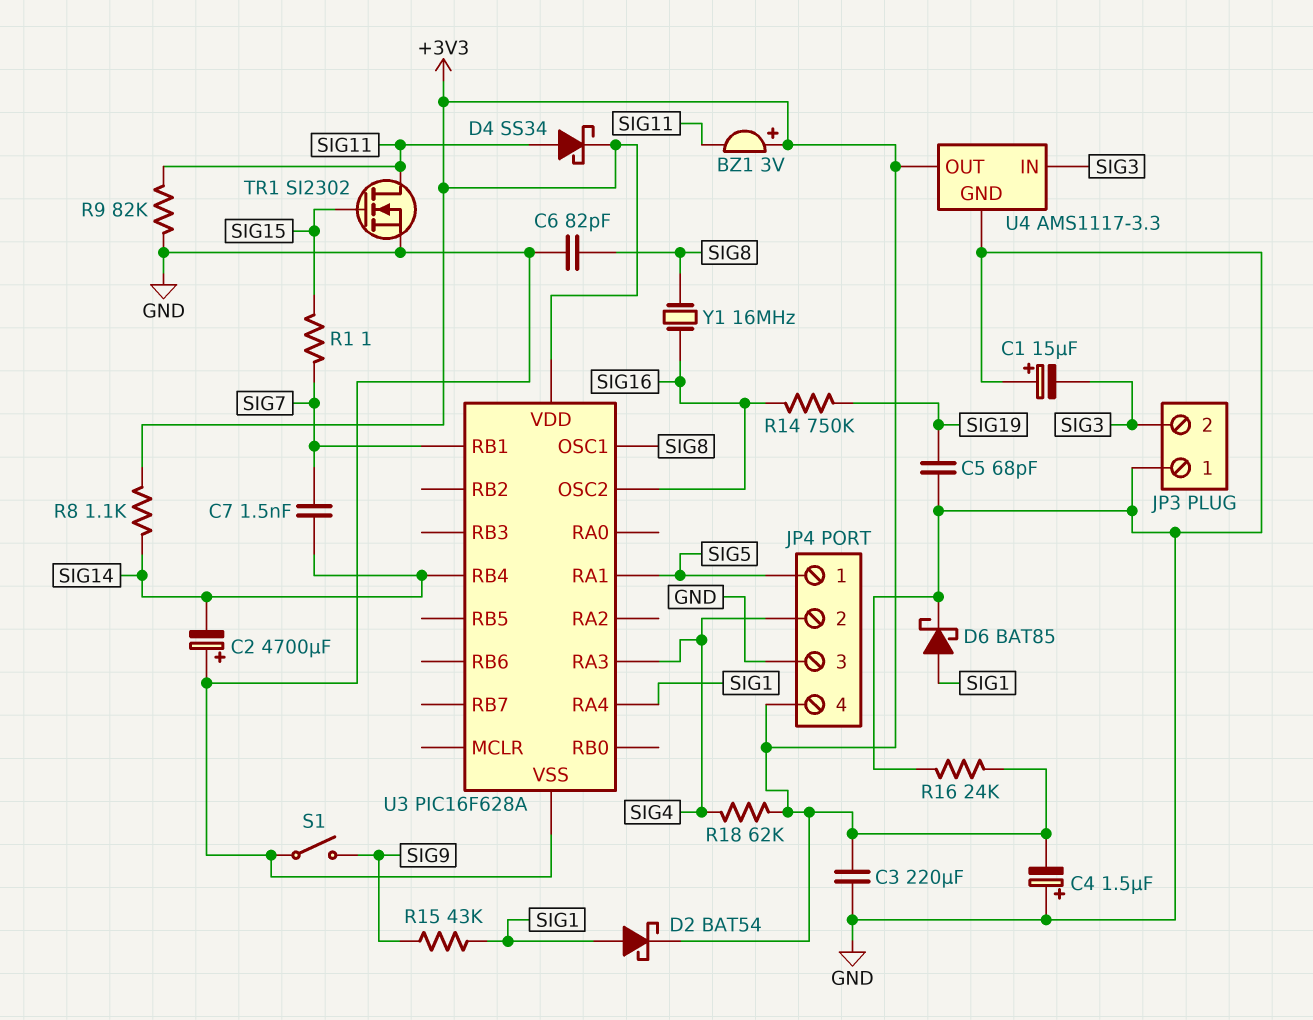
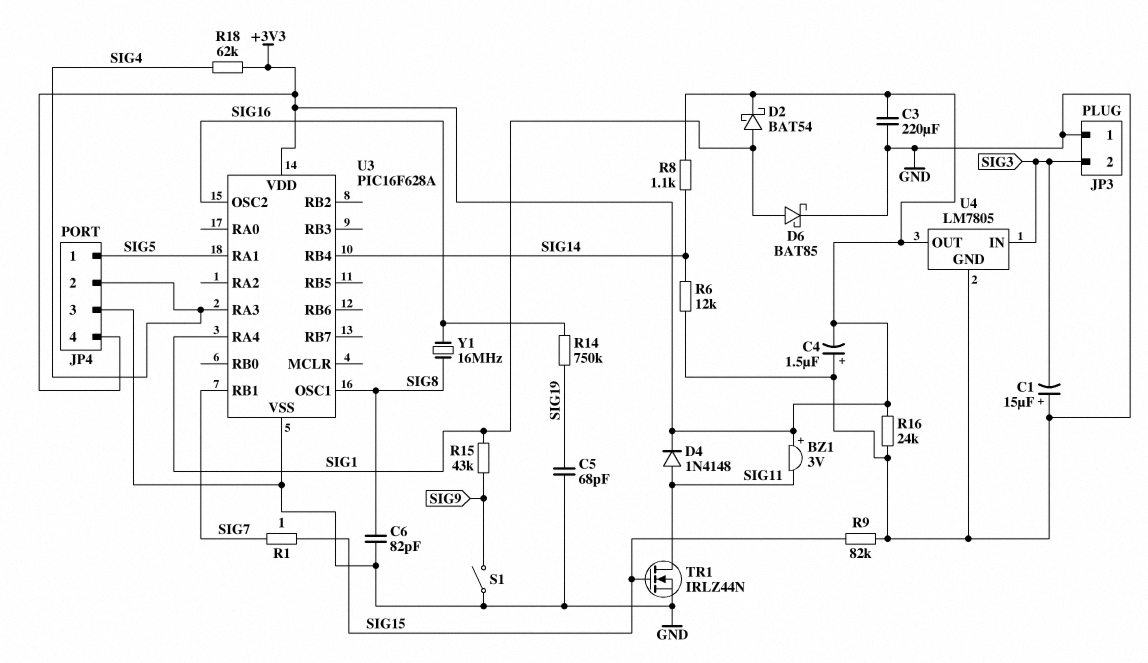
C2: 4700uF (plus GND, minus SIG14) -> none
C7: 1.5nF (SIG7, SIG14) -> none
D4: schottky SS34 (A SIG11, K +3V3) -> diode 1N4148 (A SIG11, K +3V3)
R6: none -> 12k (GND, SIG14)
R9: 82k (GND, SIG11) -> 82k (GND, SIG15)
TR1: NMOS SI2302 (G SIG15, D SIG11, S GND) -> NMOS IRLZ44N (G SIG15, D SIG11, S GND)
U4: AMS1117-3.3 -> LM7805

